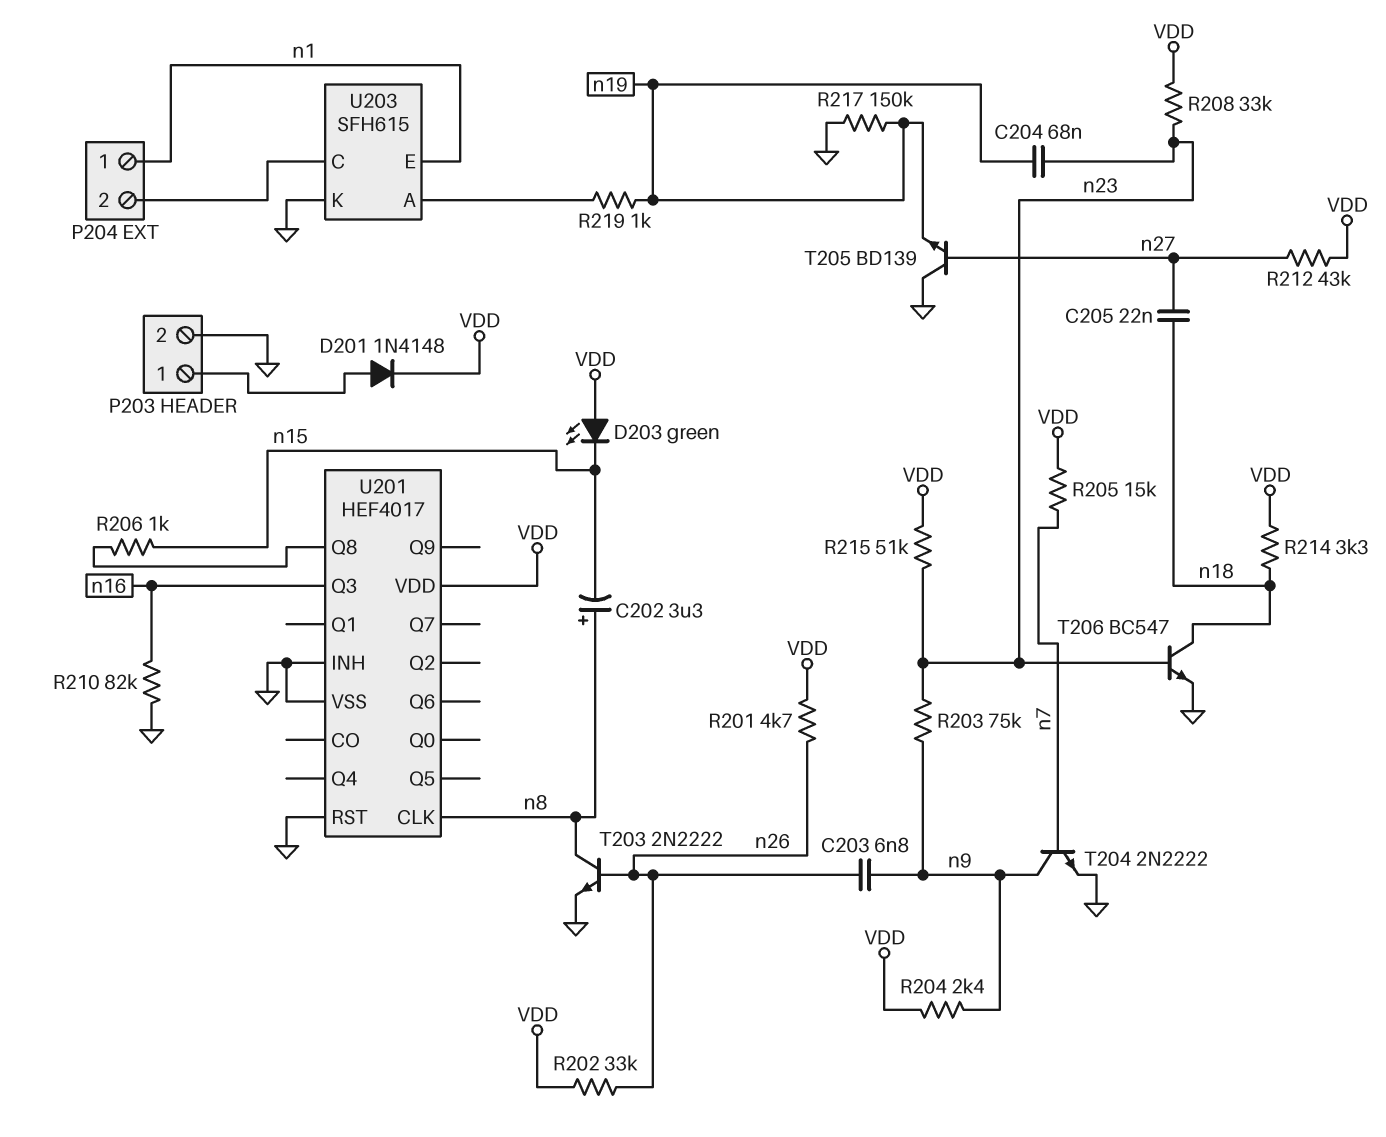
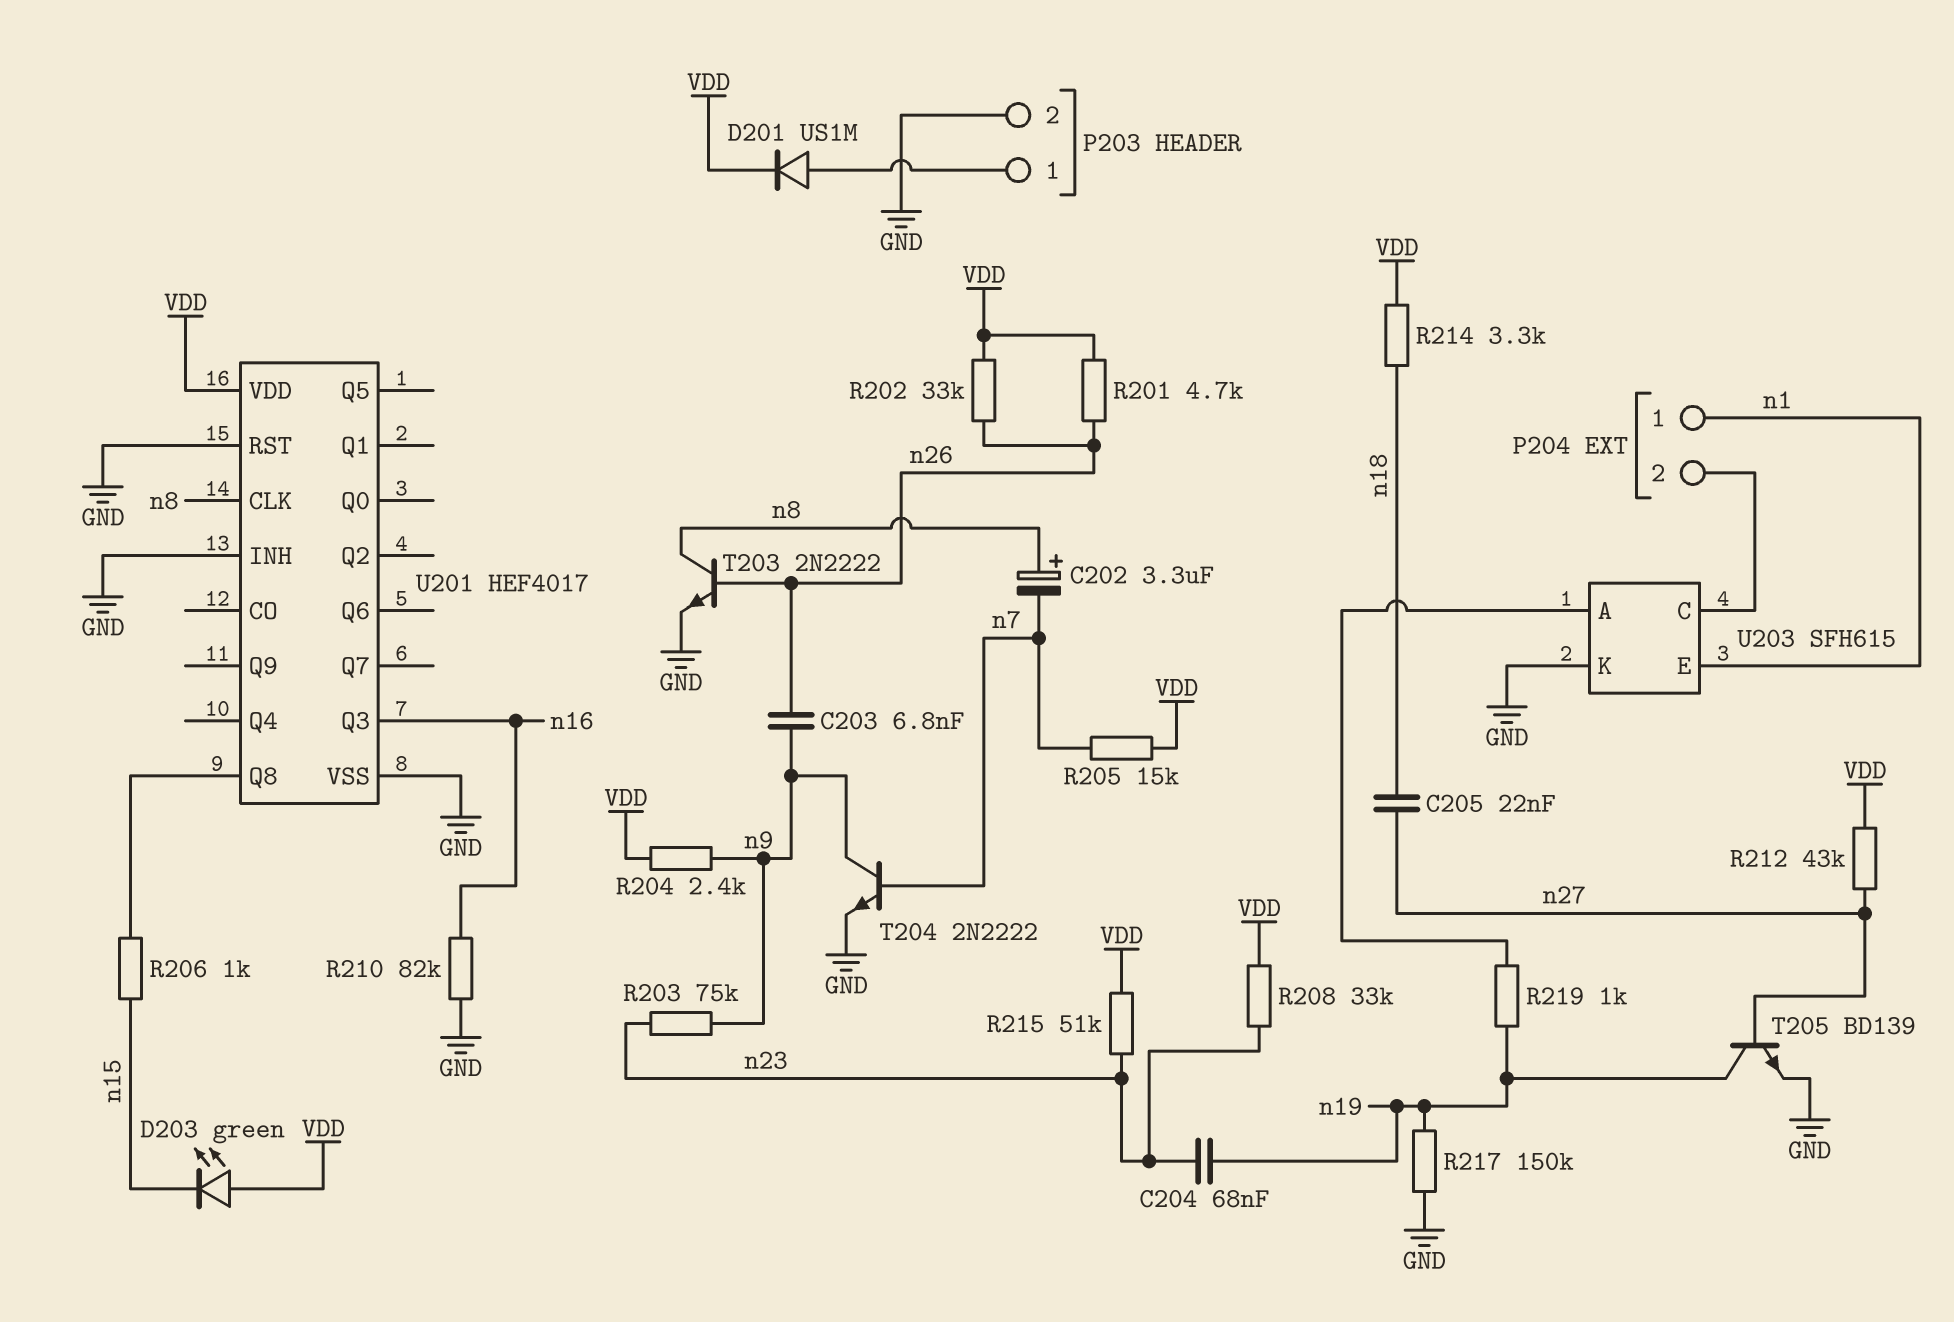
C202: 3.3uF (plus n8, minus n15) -> 3.3uF (plus n8, minus n7)
D201: diode 1N4148 (A P203/1, K VDD) -> diode US1M (A P203/1, K VDD)
T205: NPN BD139 (B n27, C GND, E n19) -> NPN BD139 (B n27, C n19, E GND)
T206: NPN BC547 (B n23, C n18, E GND) -> none

